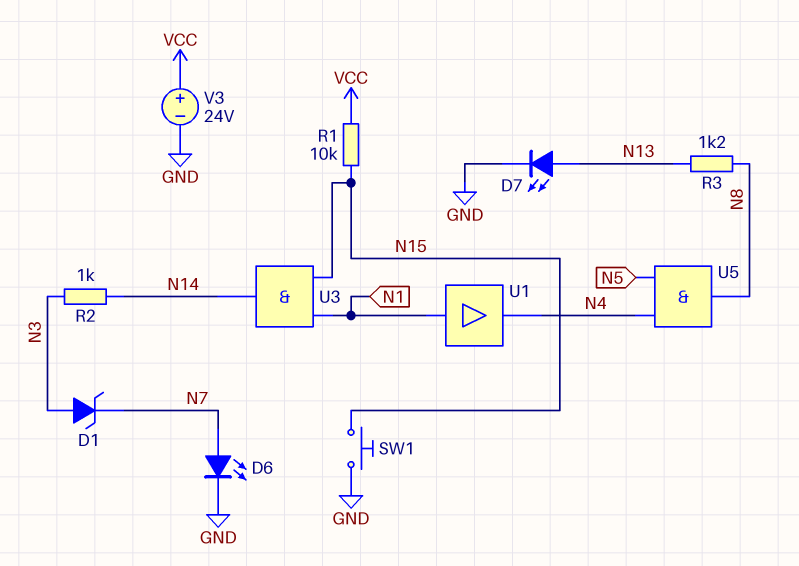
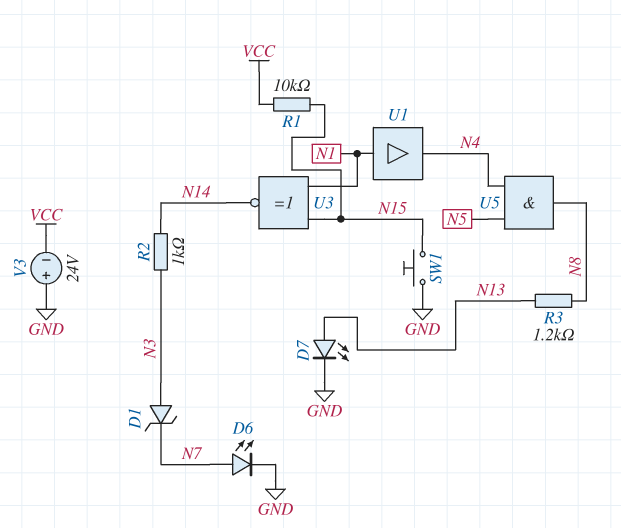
U3: AND (in N1, in N15, out N14) -> XNOR (in N1, in N15, out N14)
V3: 24V (plus VCC, minus GND) -> 24V (plus GND, minus VCC)

